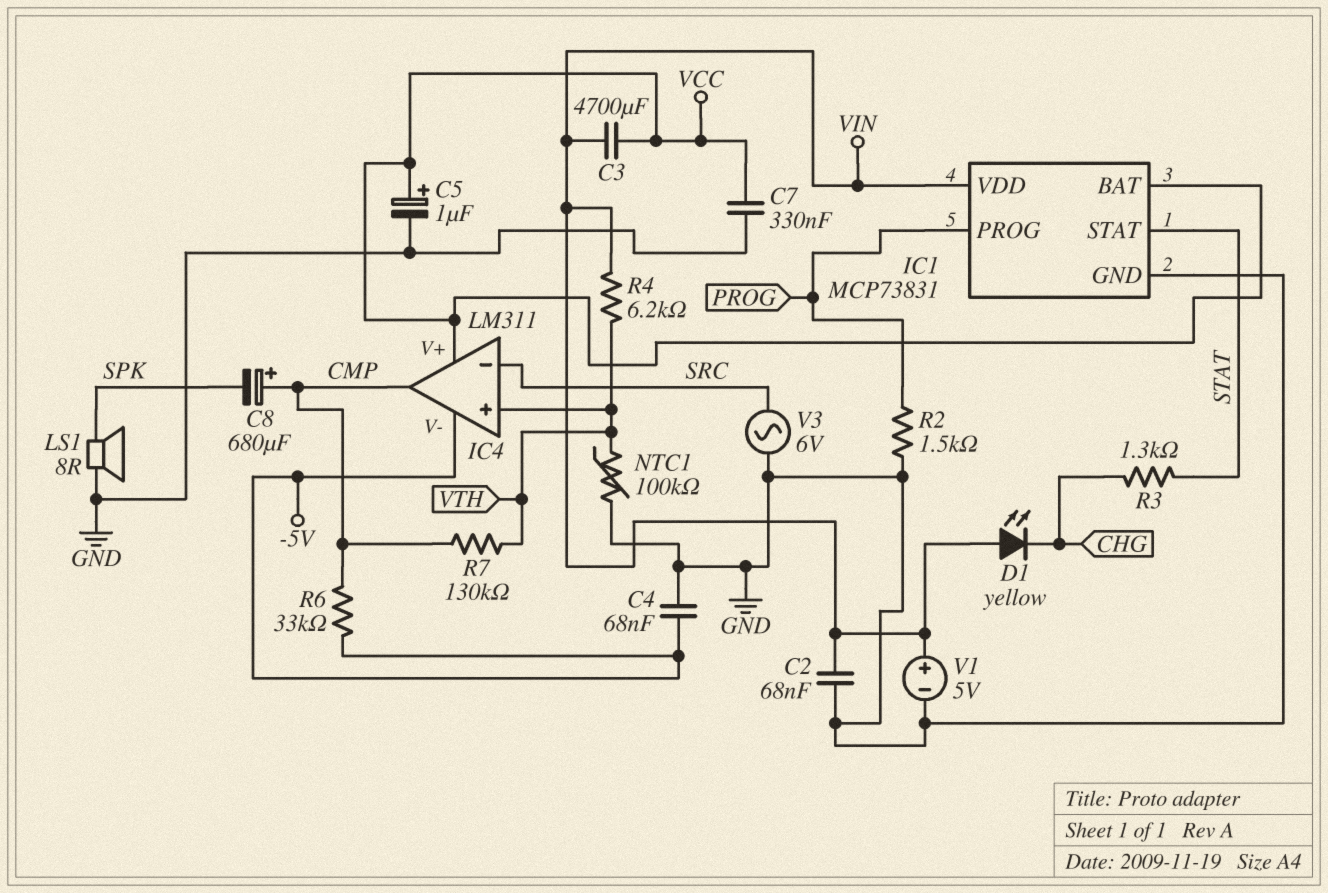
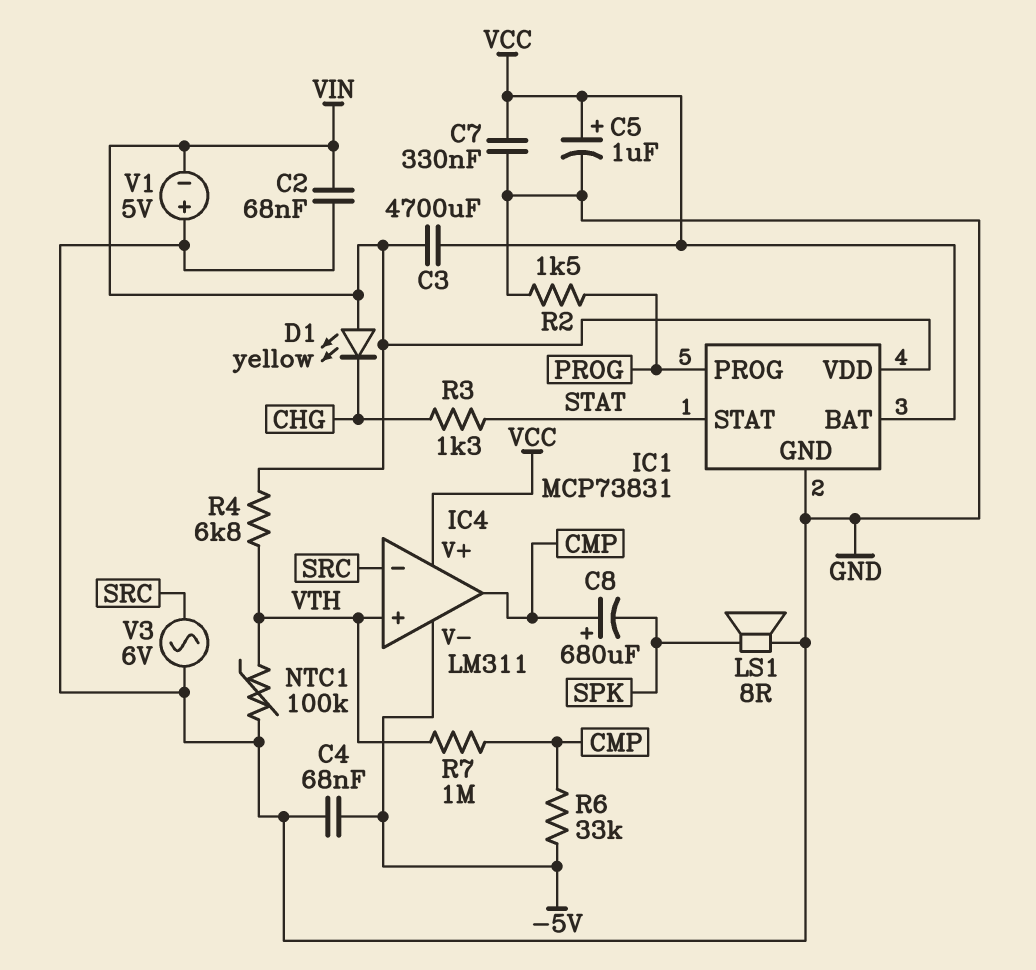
R4: 6.2k (VIN, VTH) -> 6.8k (VIN, VTH)
R7: 130k (CMP, VTH) -> 1M (CMP, VTH)
V1: 5V (plus VIN, minus GND) -> 5V (plus GND, minus VIN)

